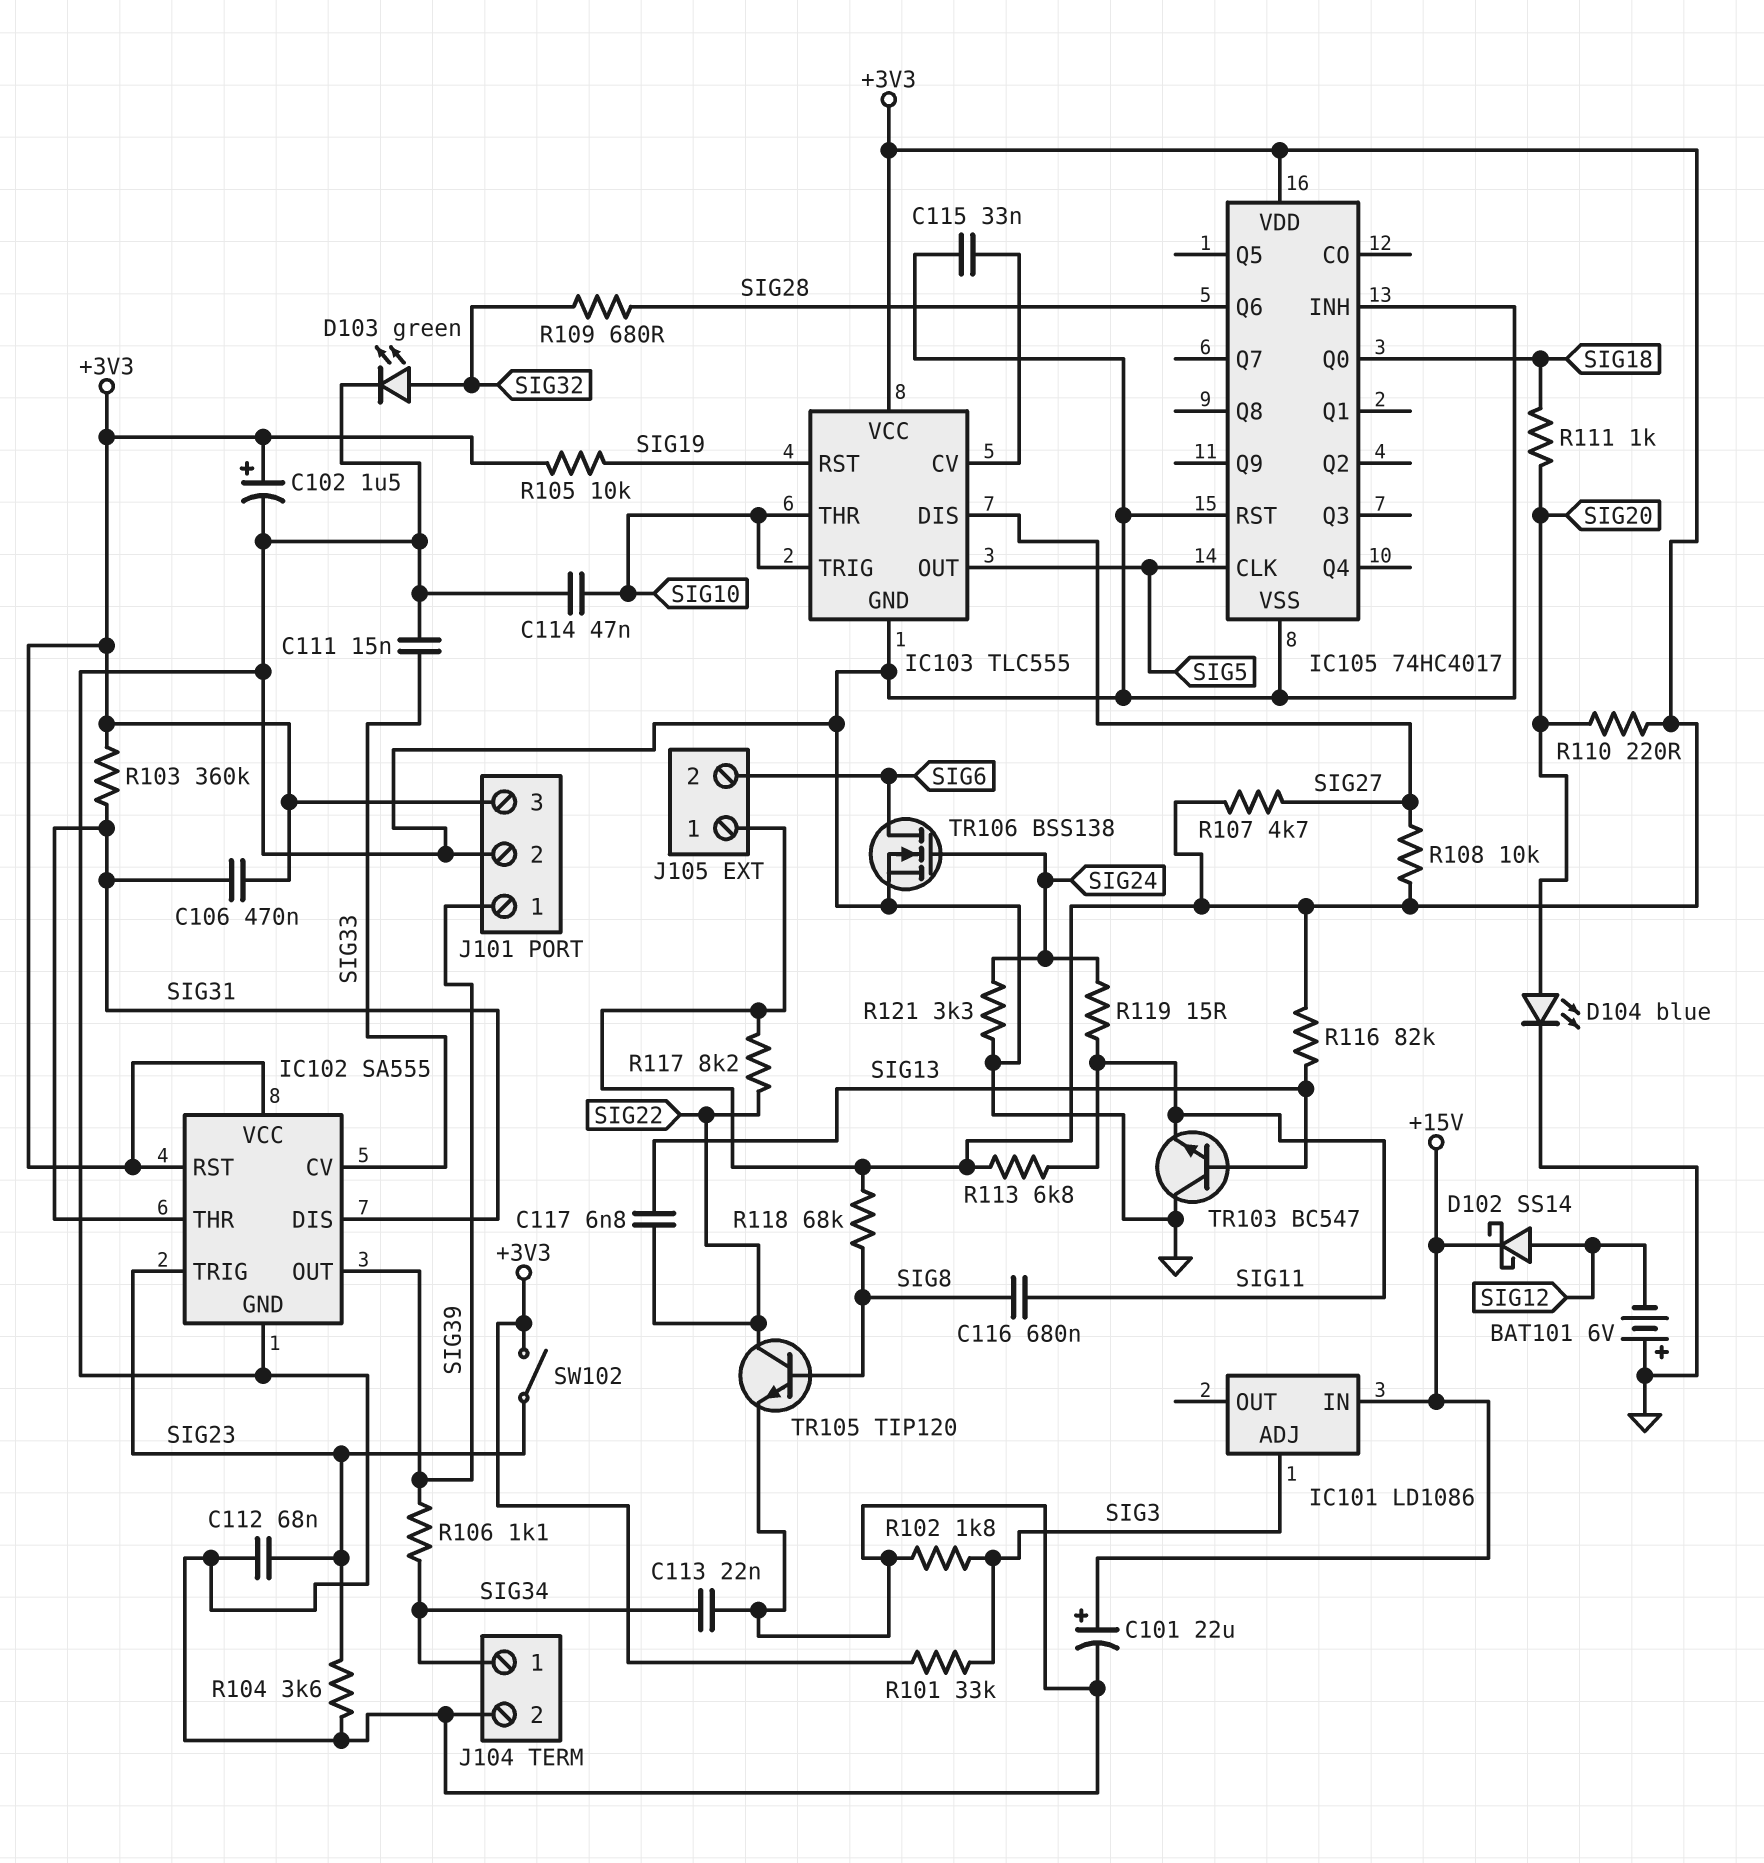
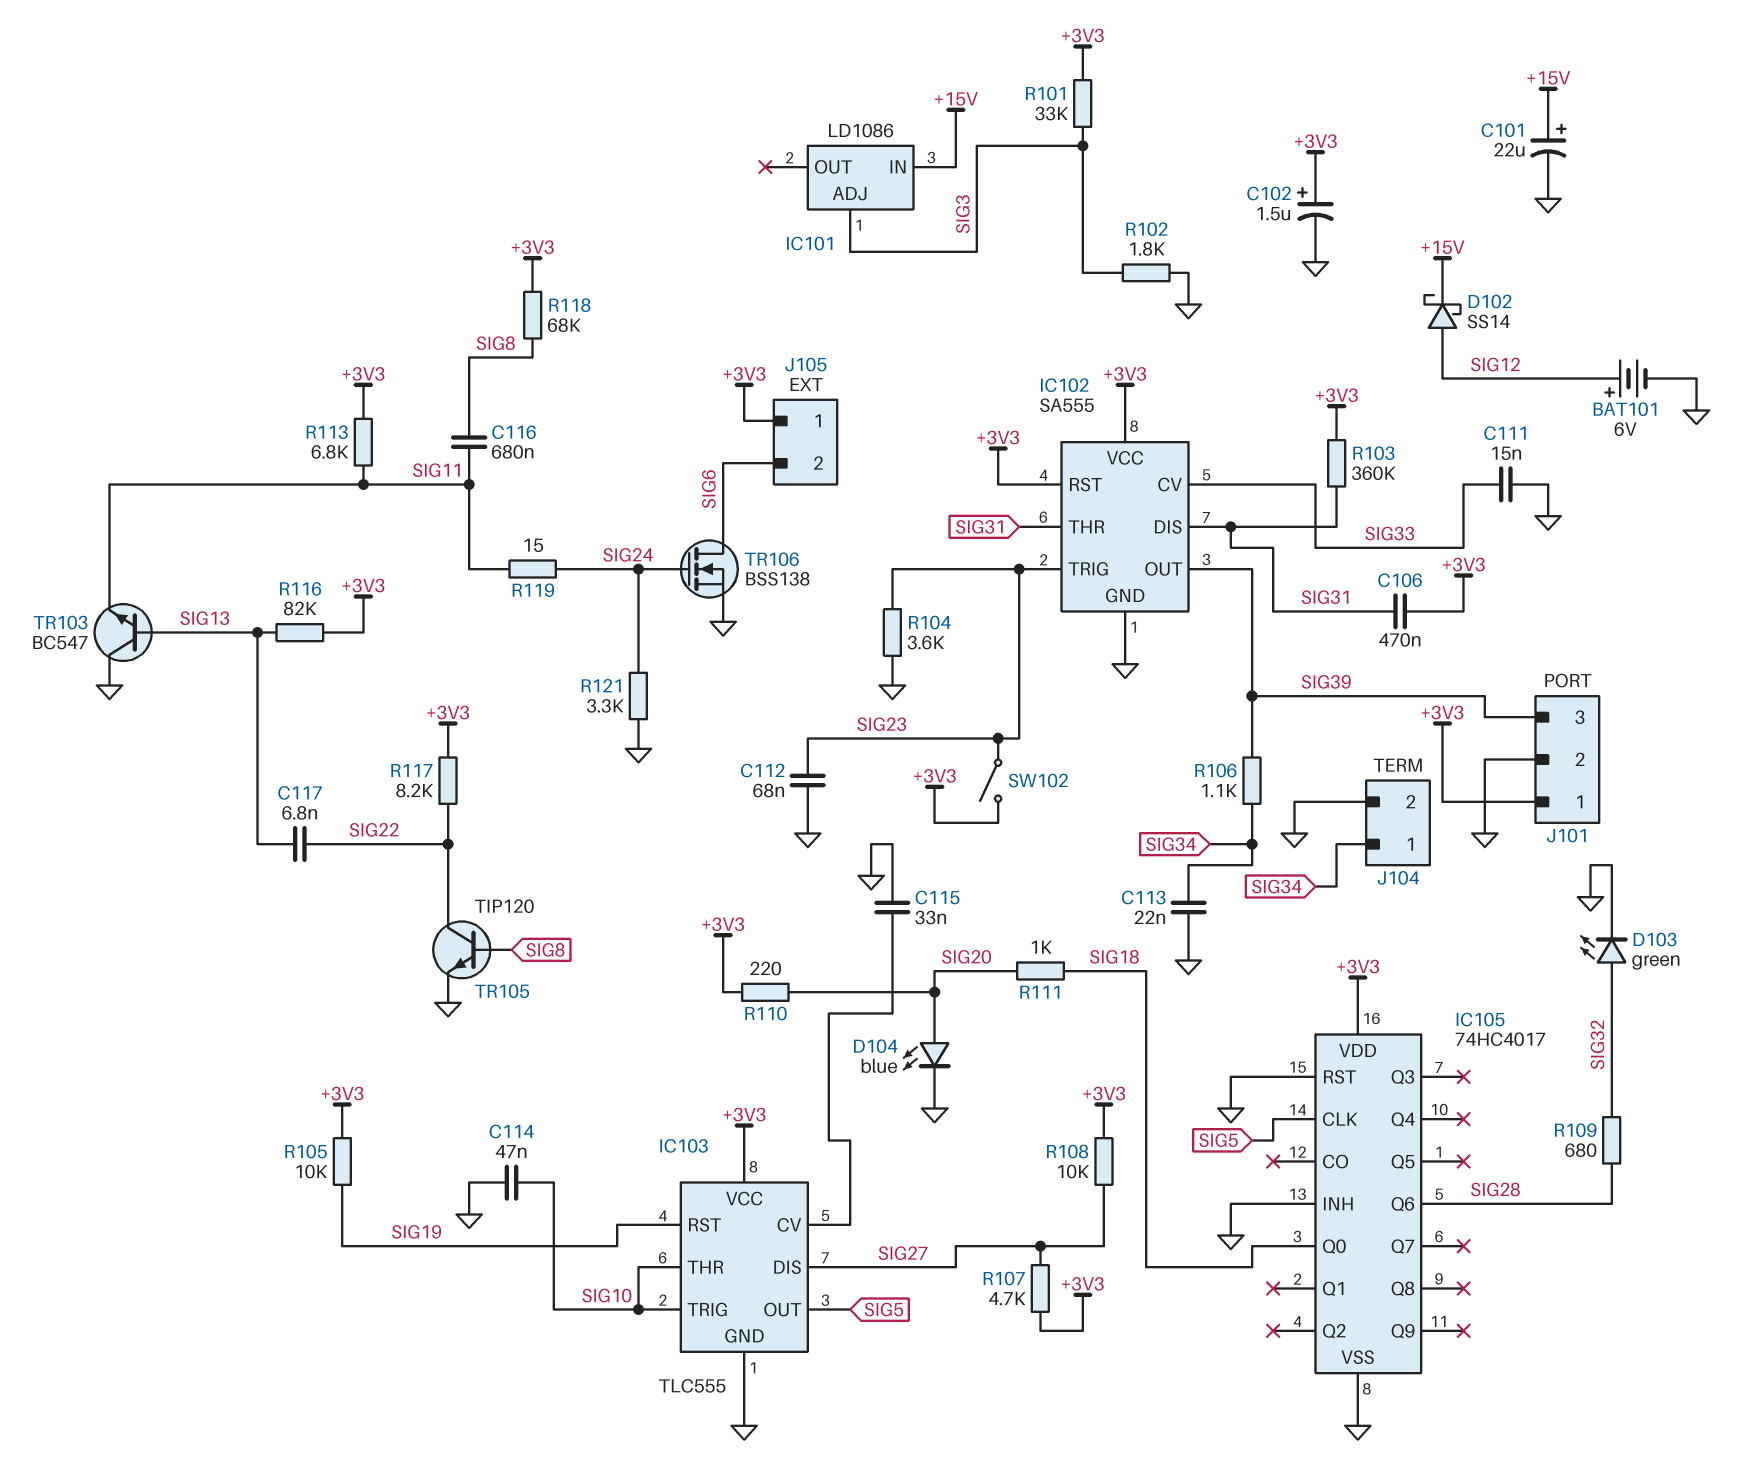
BAT101: 6V (plus GND, minus SIG12) -> 6V (plus SIG12, minus GND)
J101 pin 1: SIG39 -> +3V3
J101 pin 3: +3V3 -> SIG39

